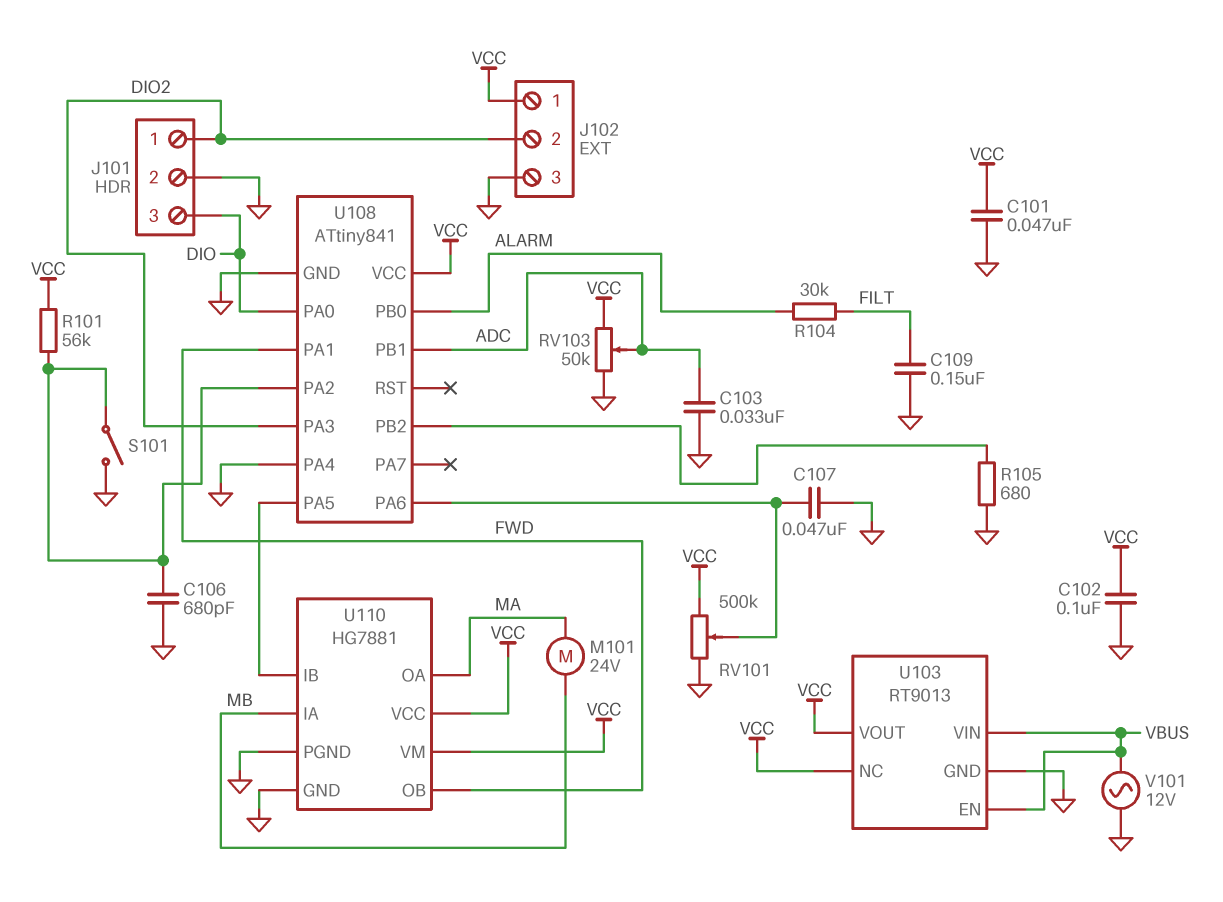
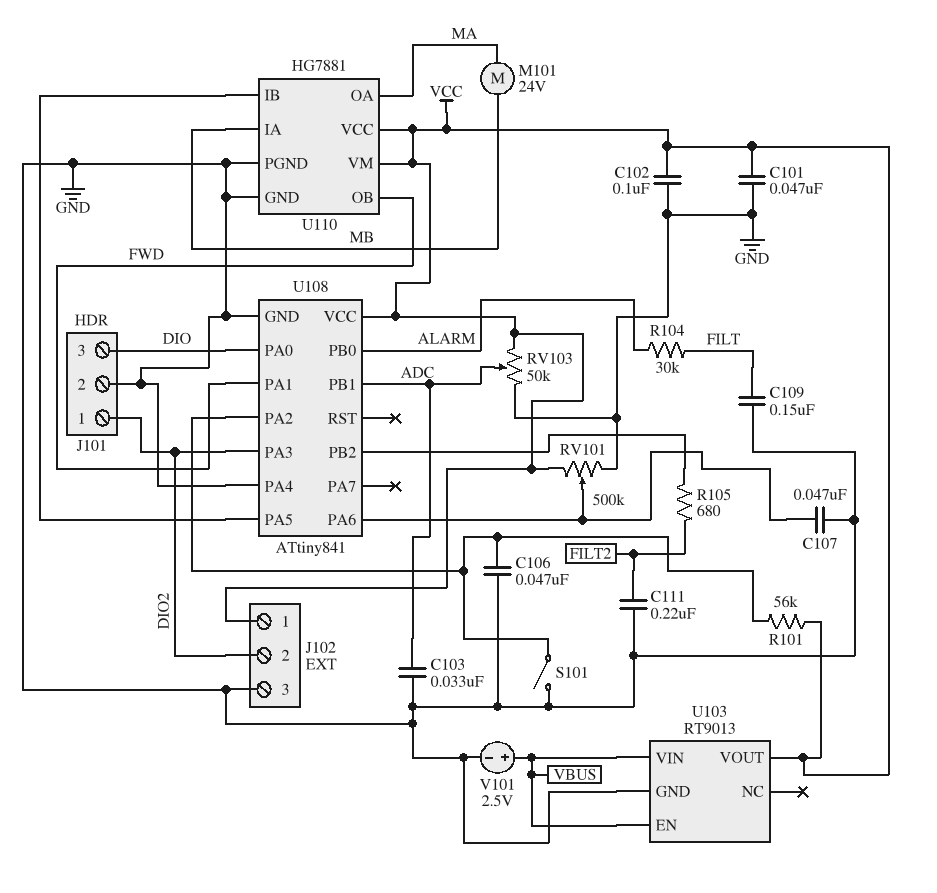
C106: 680pF (GND, U108/PA2) -> 47nF (GND, U108/PA2)
C111: none -> 220nF (FILT2, GND)
R105: 680 (GND, U108/PB2) -> 680 (FILT2, U108/PB2)
U103 pin NC: VCC -> none
V101: AC 12V (GND, VBUS) -> 2.5V (plus VBUS, minus GND)

